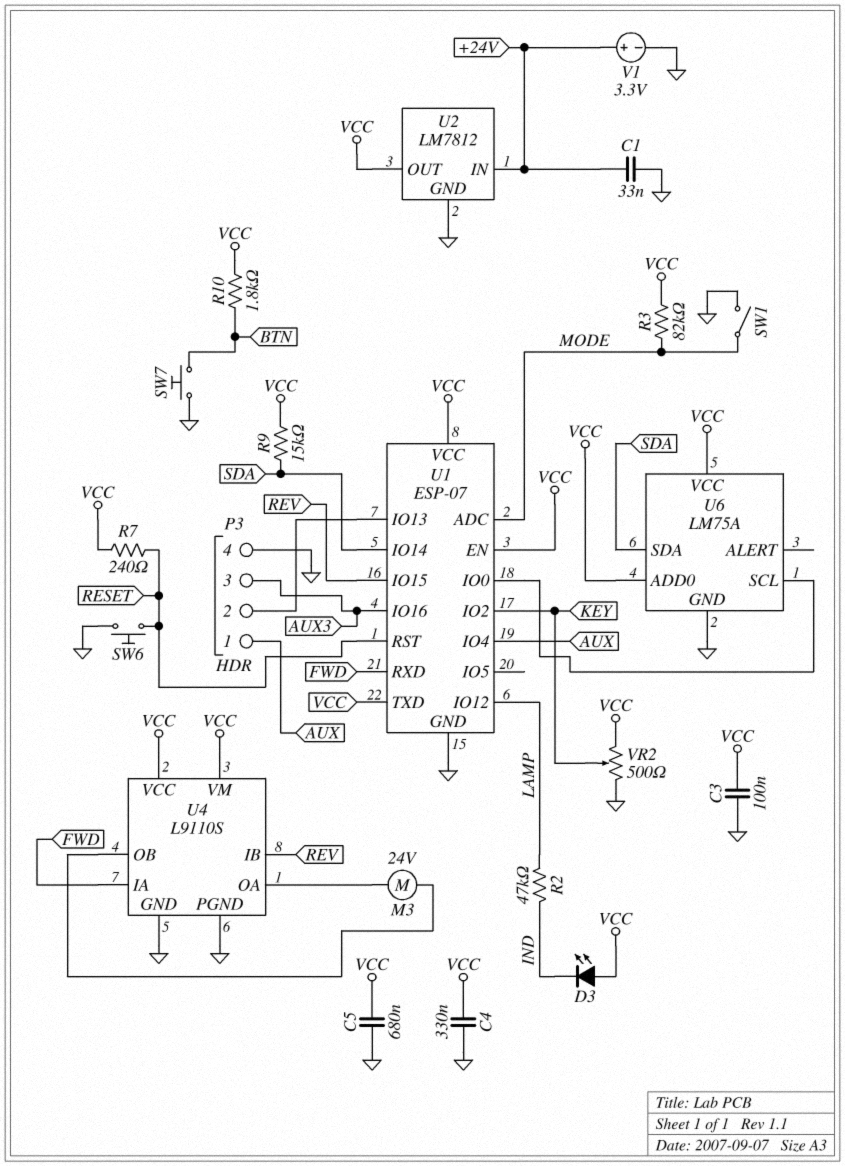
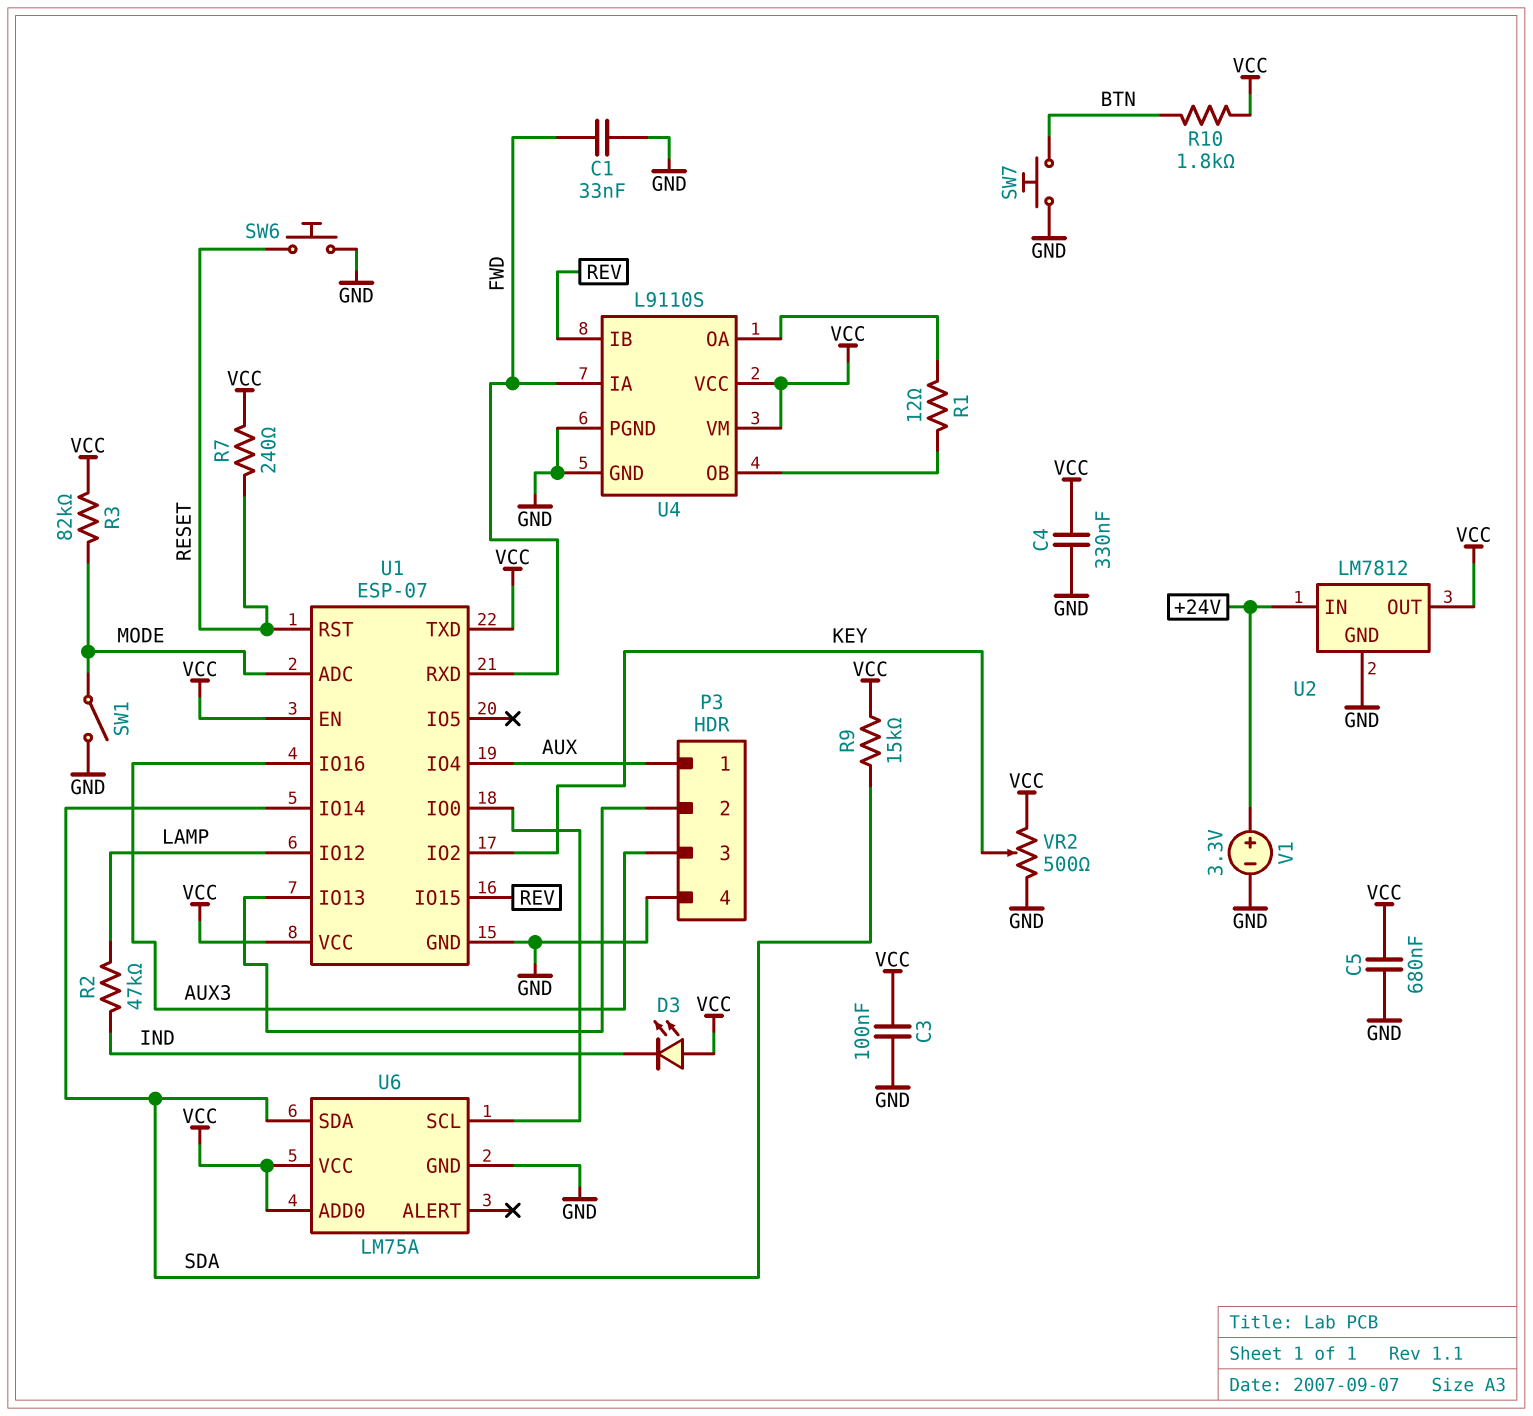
C1: 33nF (+24V, GND) -> 33nF (FWD, GND)
M3: motor 24V (U4/OA, U4/OB) -> none
R1: none -> 12 (U4/OA, U4/OB)

